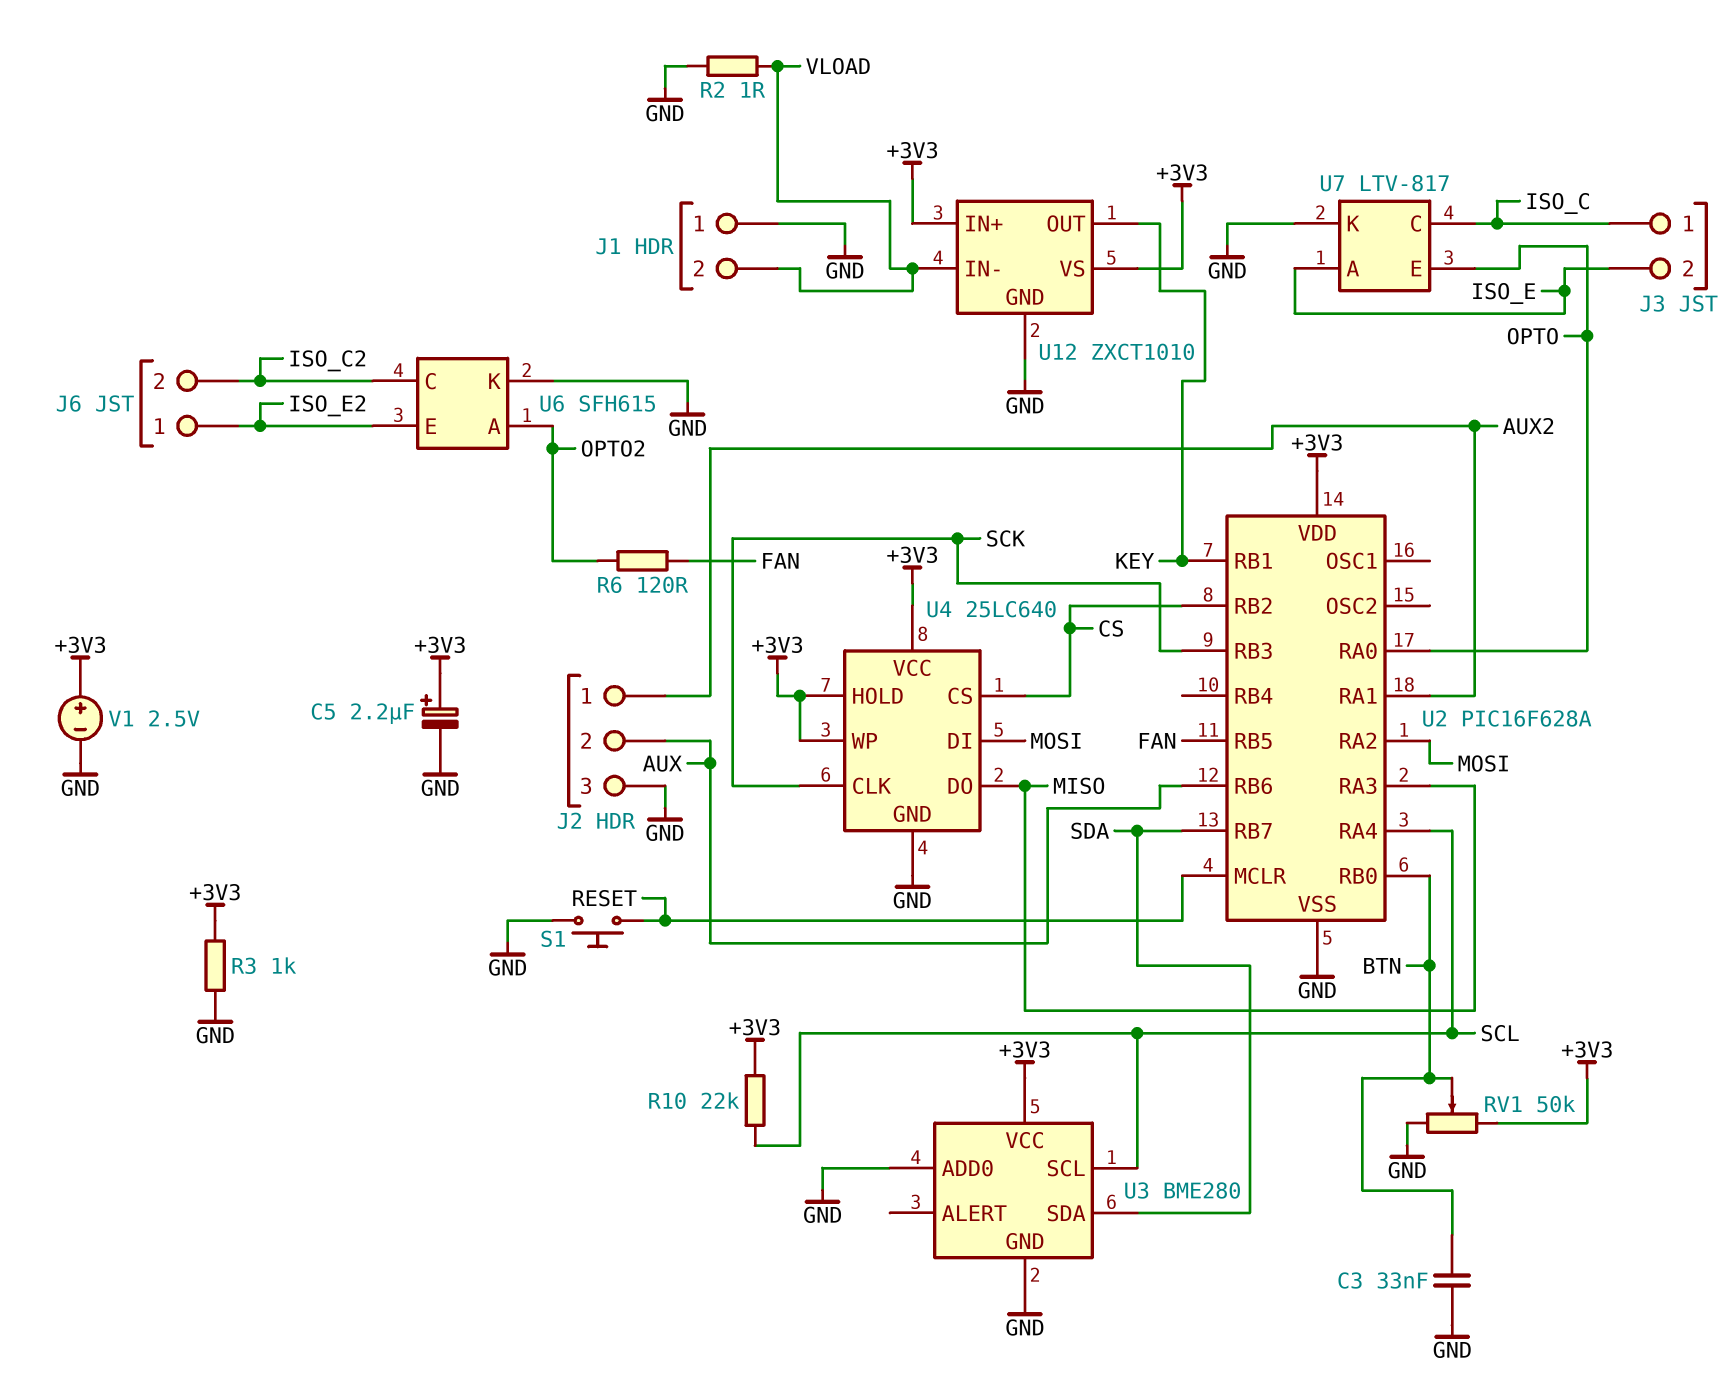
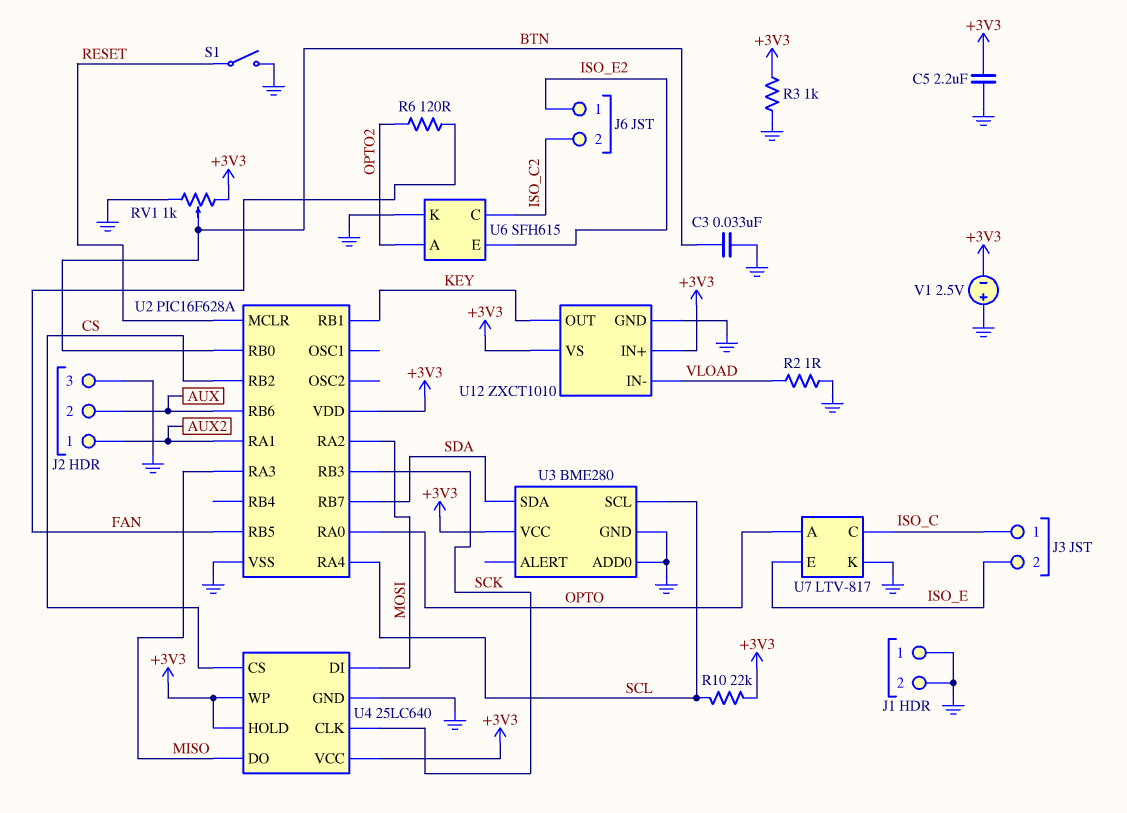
C5: 2.2uF (plus +3V3, minus GND) -> 2.2uF (+3V3, GND)
J1 pin 2: VLOAD -> GND
RV1: 50k (+3V3, GND, wiper BTN) -> 1k (+3V3, GND, wiper BTN)
S1: button (GND, RESET) -> switch (GND, RESET)
U7 pin A: ISO_E -> OPTO
U7 pin E: OPTO -> ISO_E
V1: 2.5V (plus +3V3, minus GND) -> 2.5V (plus GND, minus +3V3)

